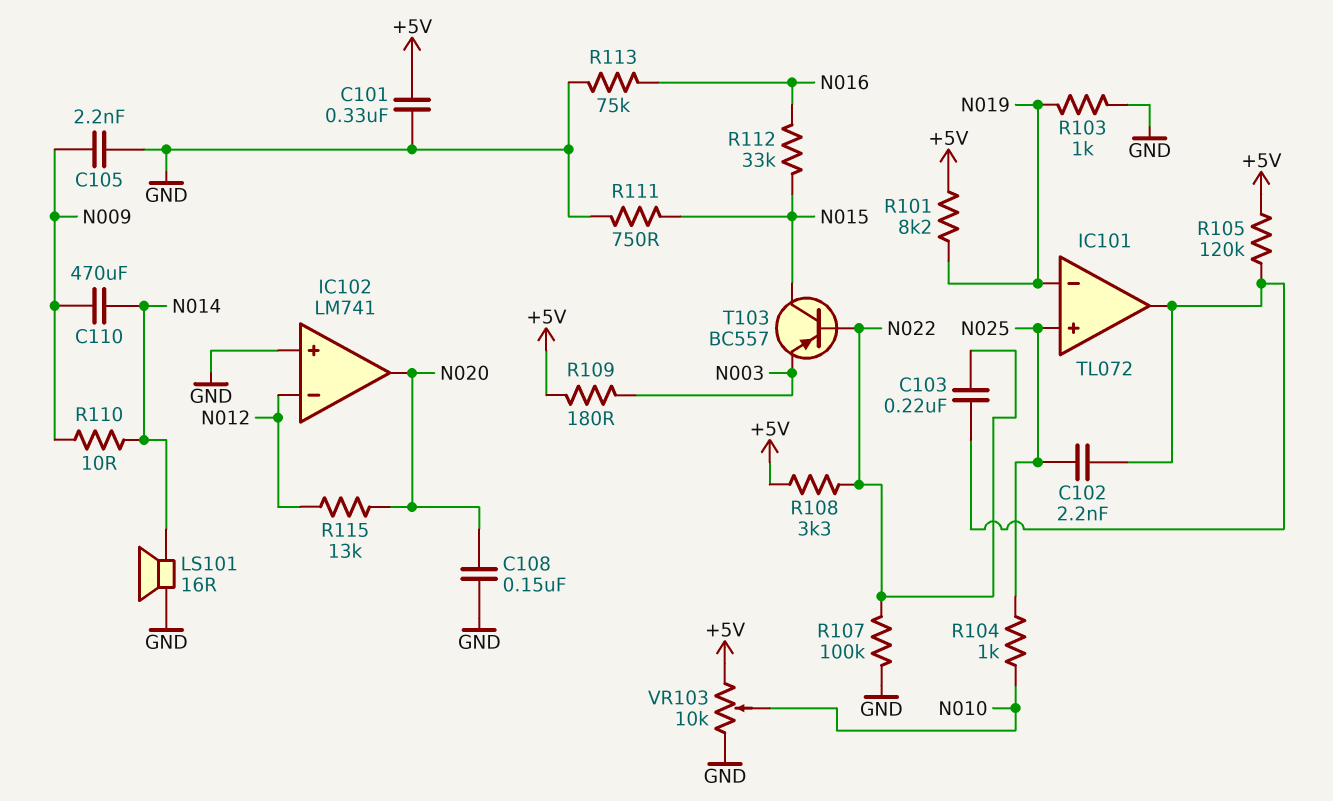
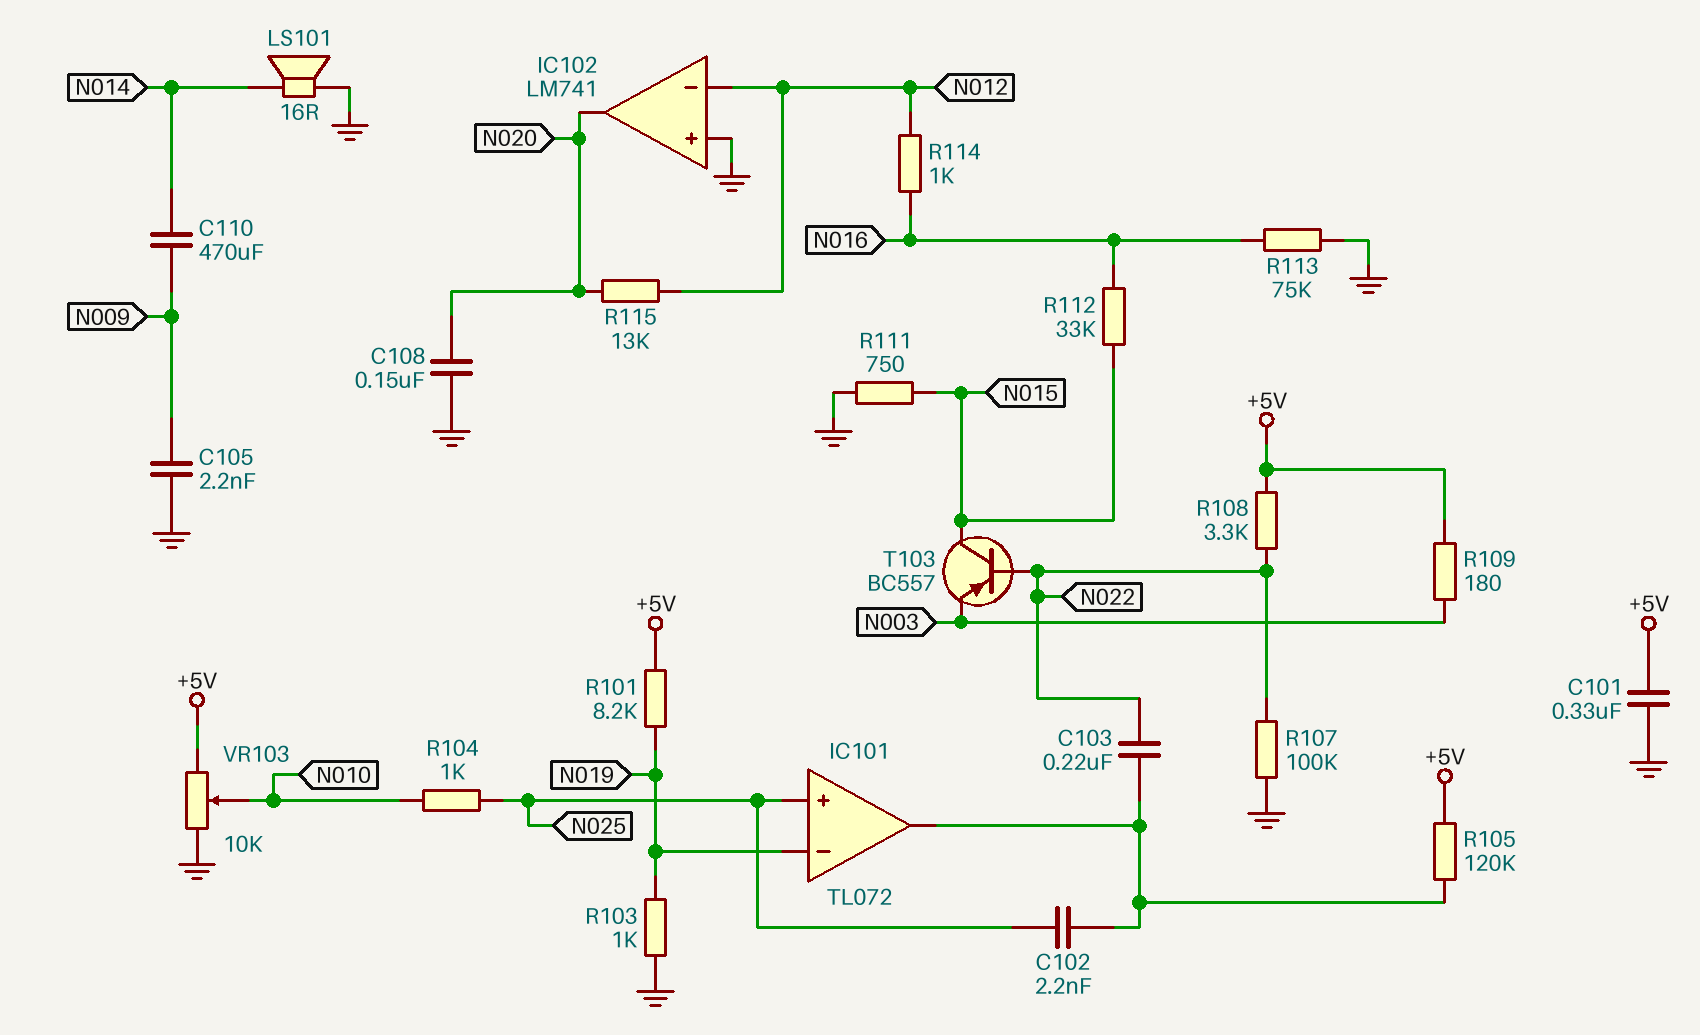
R110: 10 (N009, N014) -> none
R114: none -> 1k (N012, N016)

